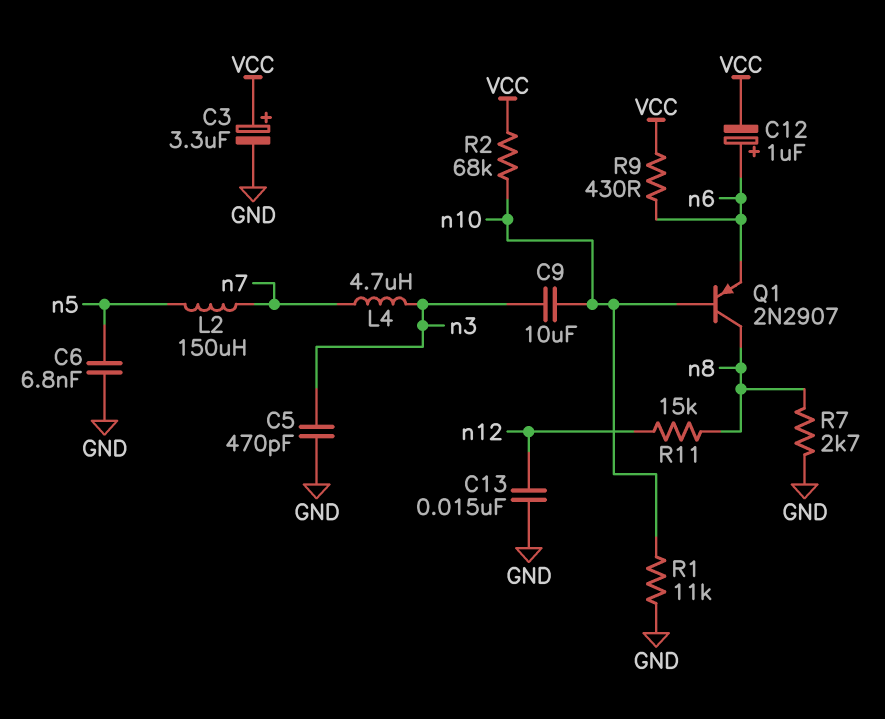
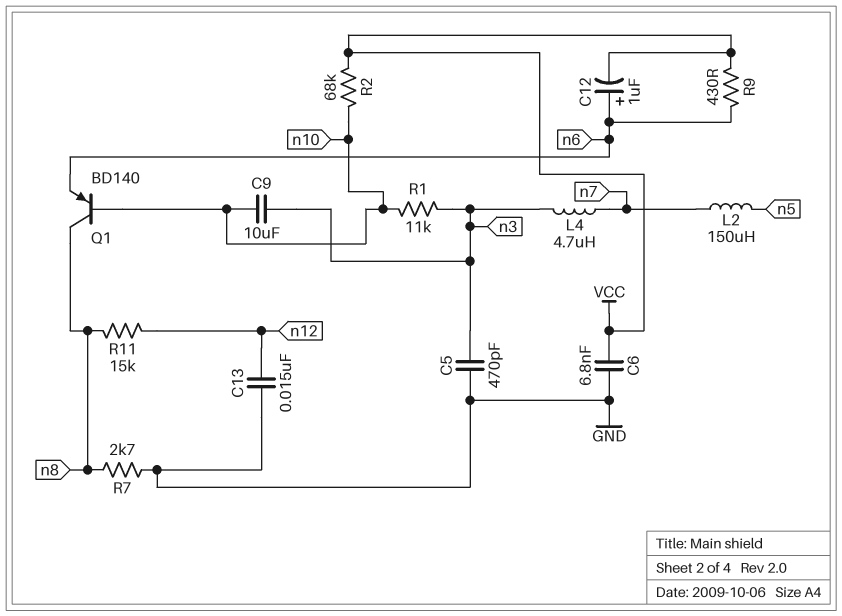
C3: 3.3uF (plus VCC, minus GND) -> none
C6: 6.8nF (GND, n5) -> 6.8nF (GND, VCC)
Q1: PNP 2N2907 (B n10, C n8, E n6) -> PNP BD140 (B n10, C n8, E n6)
R1: 11k (GND, n10) -> 11k (n3, n10)

